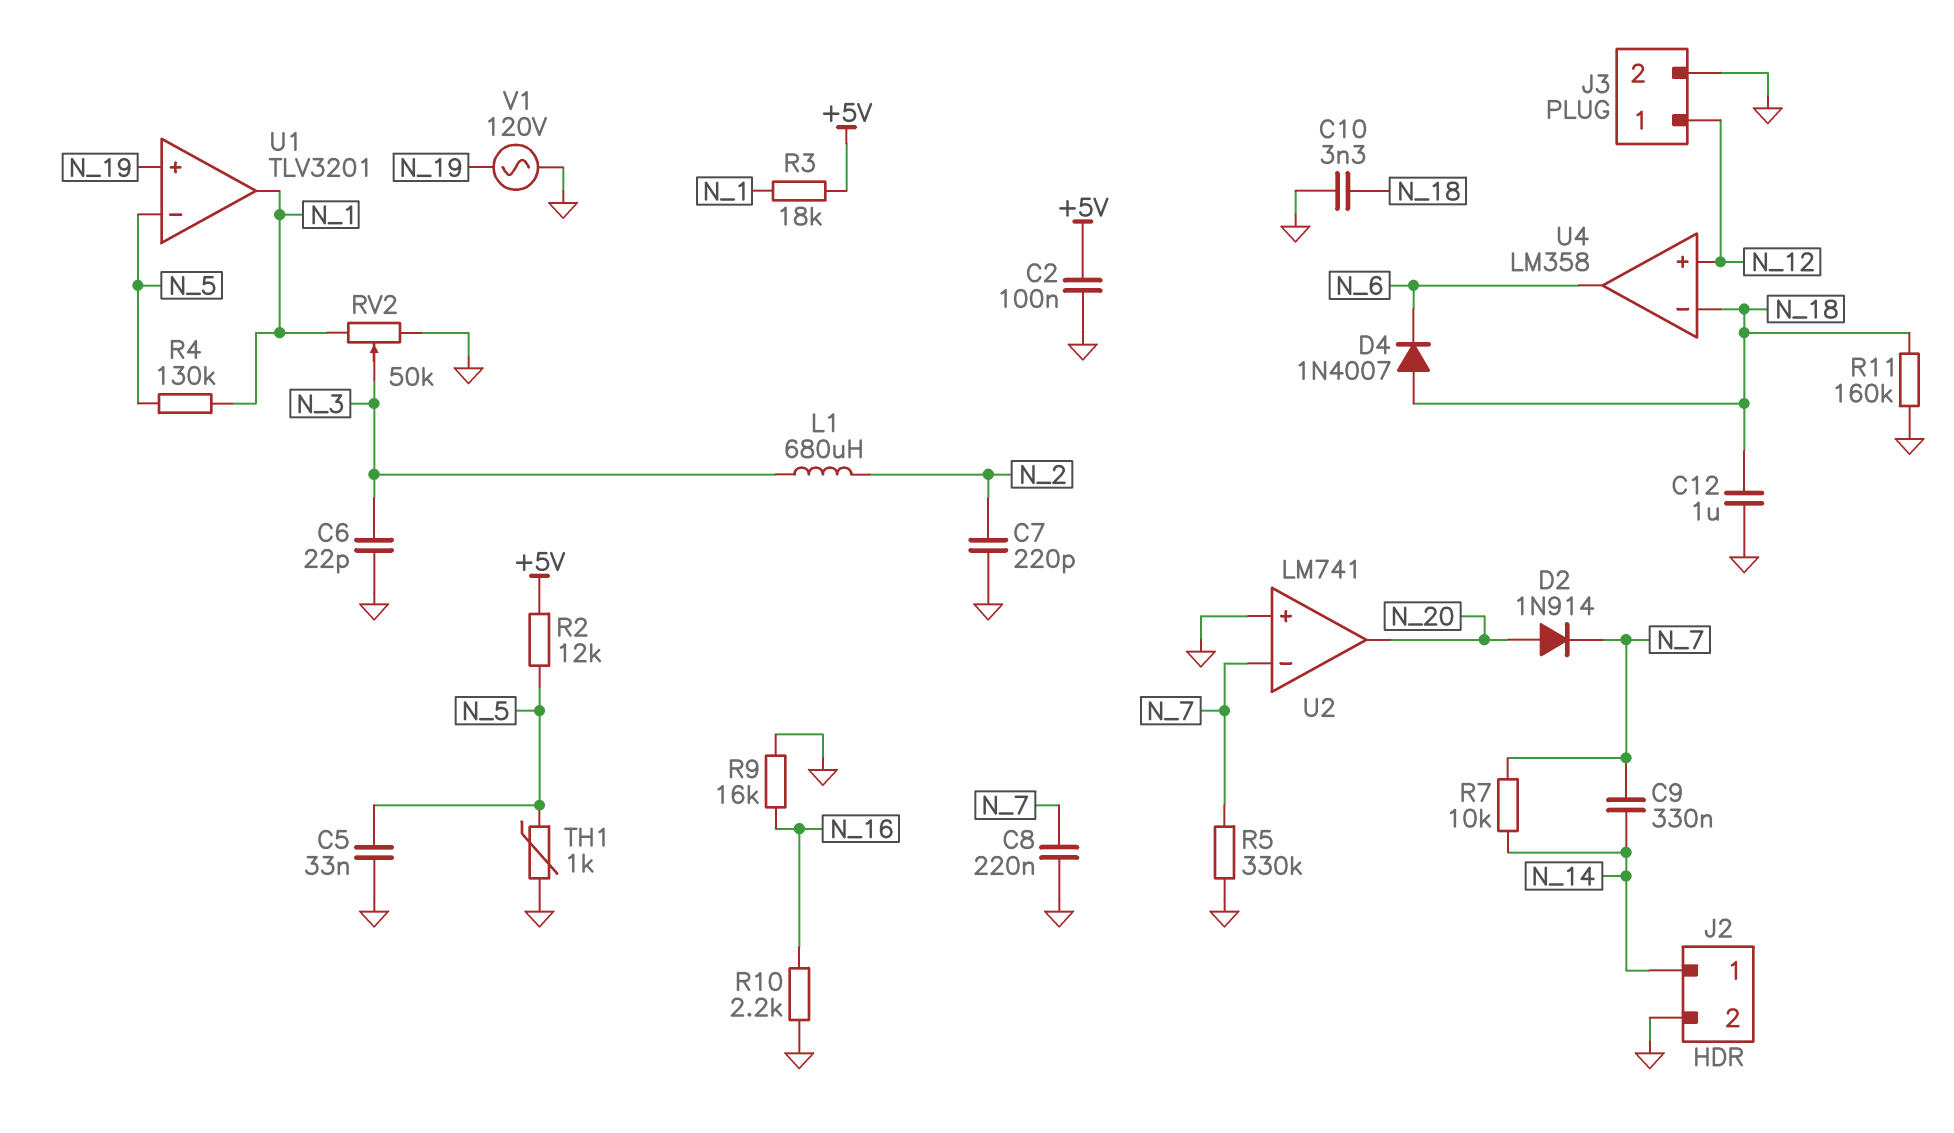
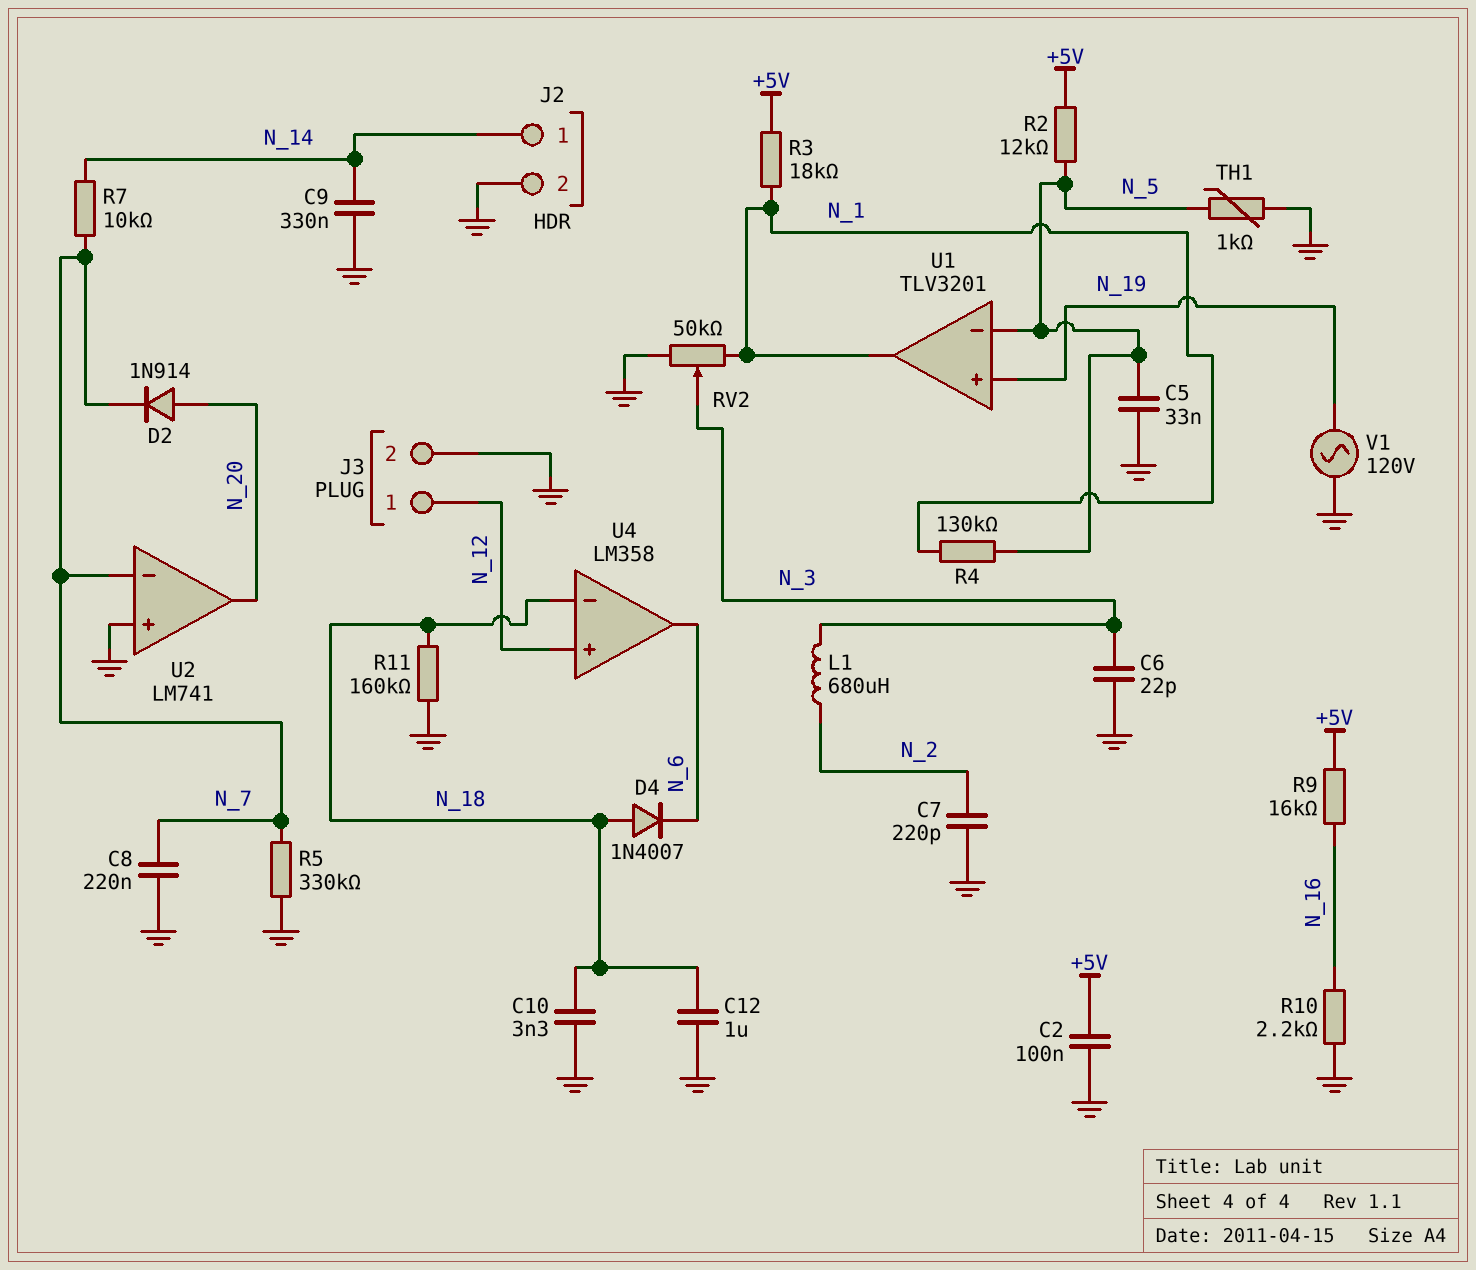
C9: 330nF (N_7, N_14) -> 330nF (GND, N_14)
R9: 16k (GND, N_16) -> 16k (+5V, N_16)

